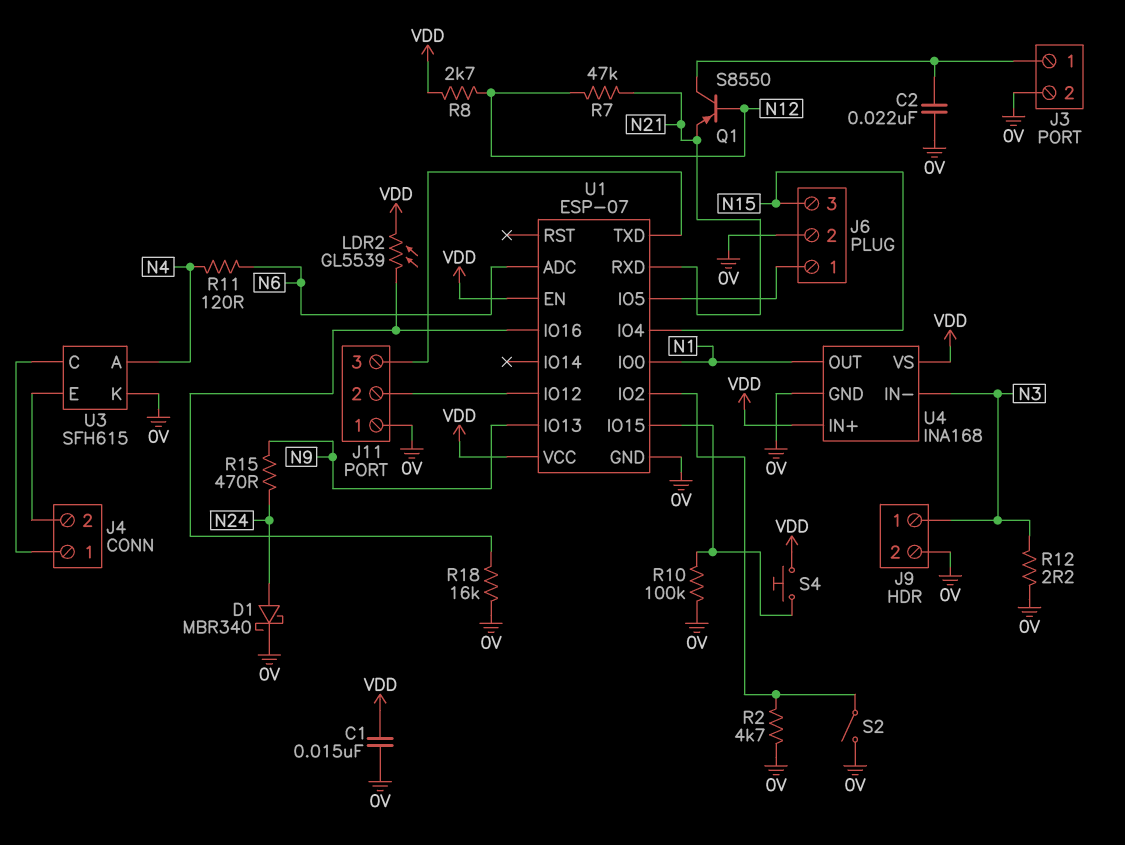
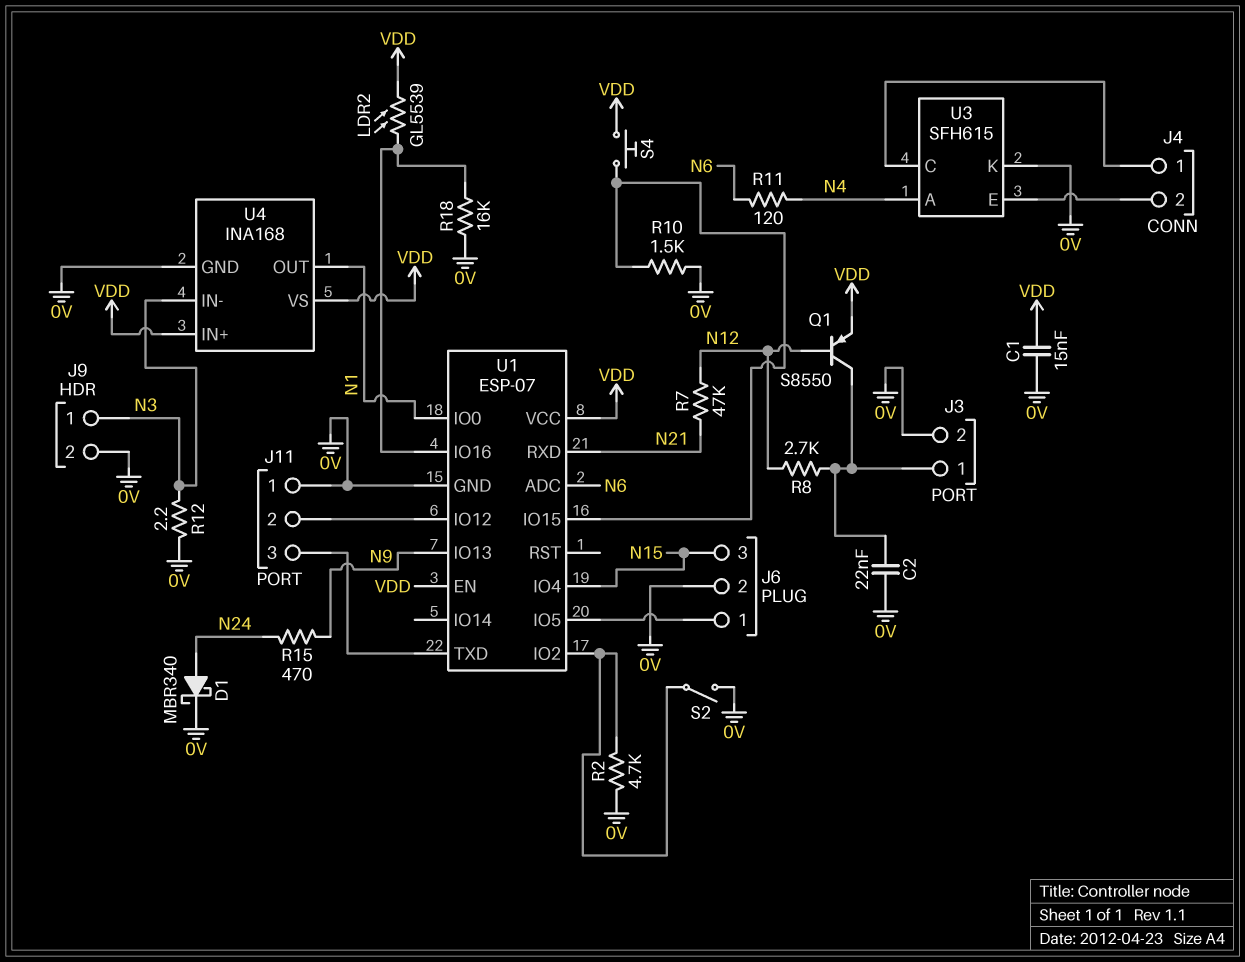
Q1: PNP S8550 (B N12, C J3/1, E N21) -> PNP S8550 (B N12, C J3/1, E VDD)
R8: 2.7k (N12, VDD) -> 2.7k (J3/1, N12)
R10: 100k (0V, U1/IO15) -> 1.5k (0V, U1/IO15)

